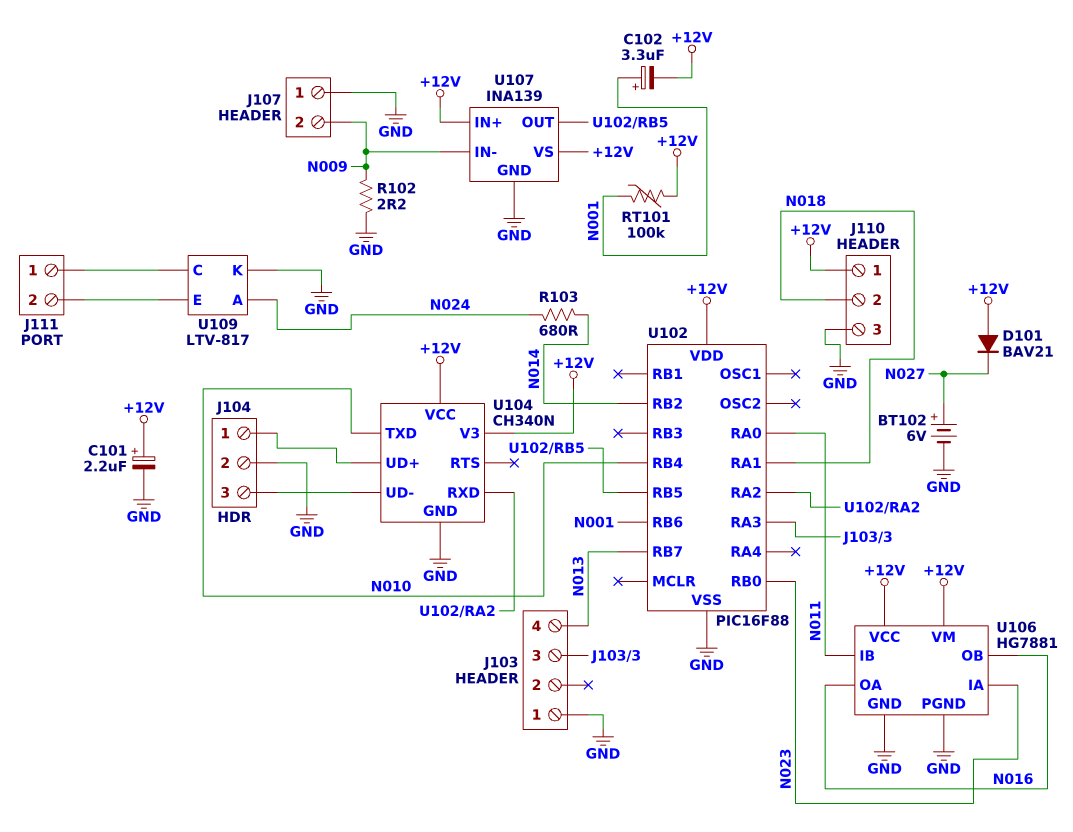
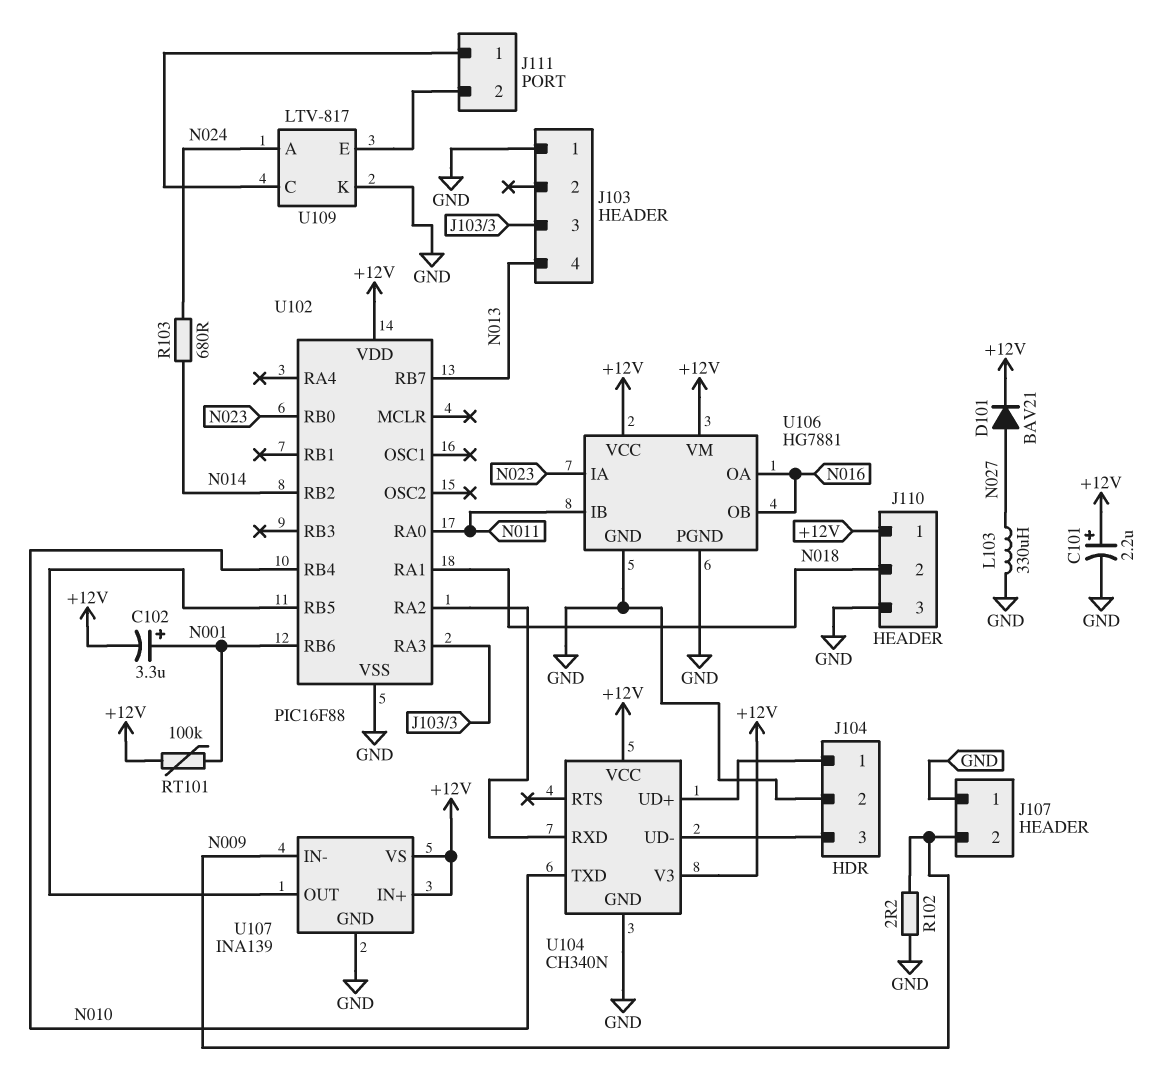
BT102: 6V (plus N027, minus GND) -> none
D101: diode BAV21 (A +12V, K N027) -> diode BAV21 (A N027, K +12V)
L103: none -> 330uH (GND, N027)

